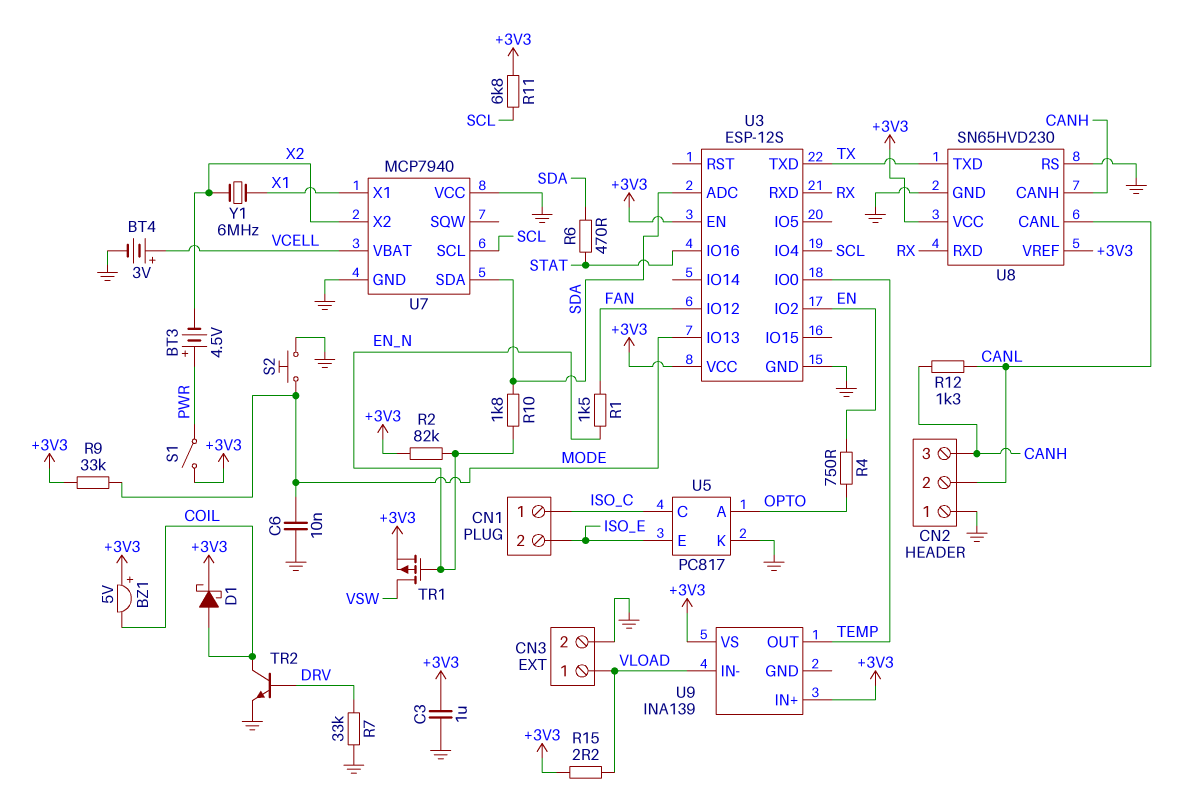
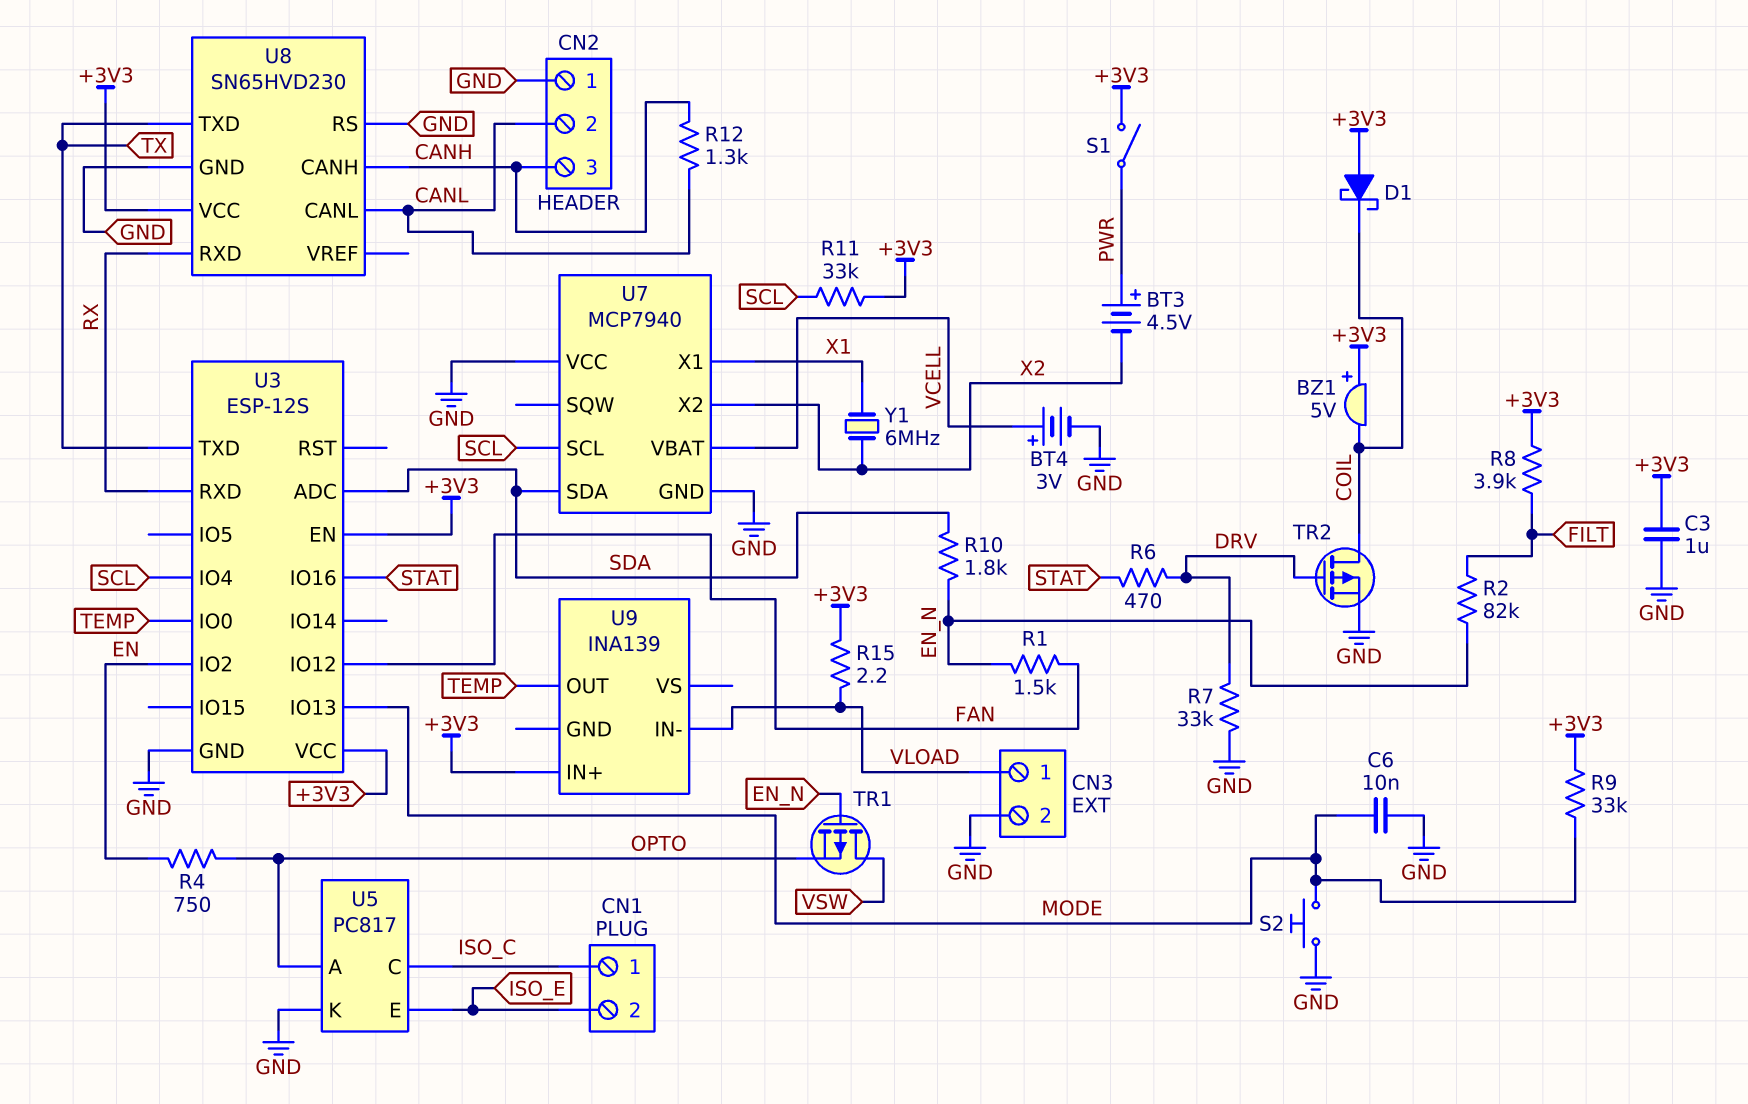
D1: schottky (A COIL, K +3V3) -> schottky (A +3V3, K COIL)
R2: 82k (+3V3, EN_N) -> 82k (EN_N, FILT)
R6: 470 (SDA, STAT) -> 470 (DRV, STAT)
R8: none -> 3.9k (+3V3, FILT)
R11: 6.8k (+3V3, SCL) -> 33k (+3V3, SCL)
TR1: PMOS (G EN_N, D VSW, S +3V3) -> PMOS (G EN_N, D VSW, S OPTO)
TR2: NPN (B DRV, C COIL, E GND) -> PMOS (G DRV, D COIL, S GND)
U8 pin VREF: +3V3 -> none
U9 pin VS: +3V3 -> none

